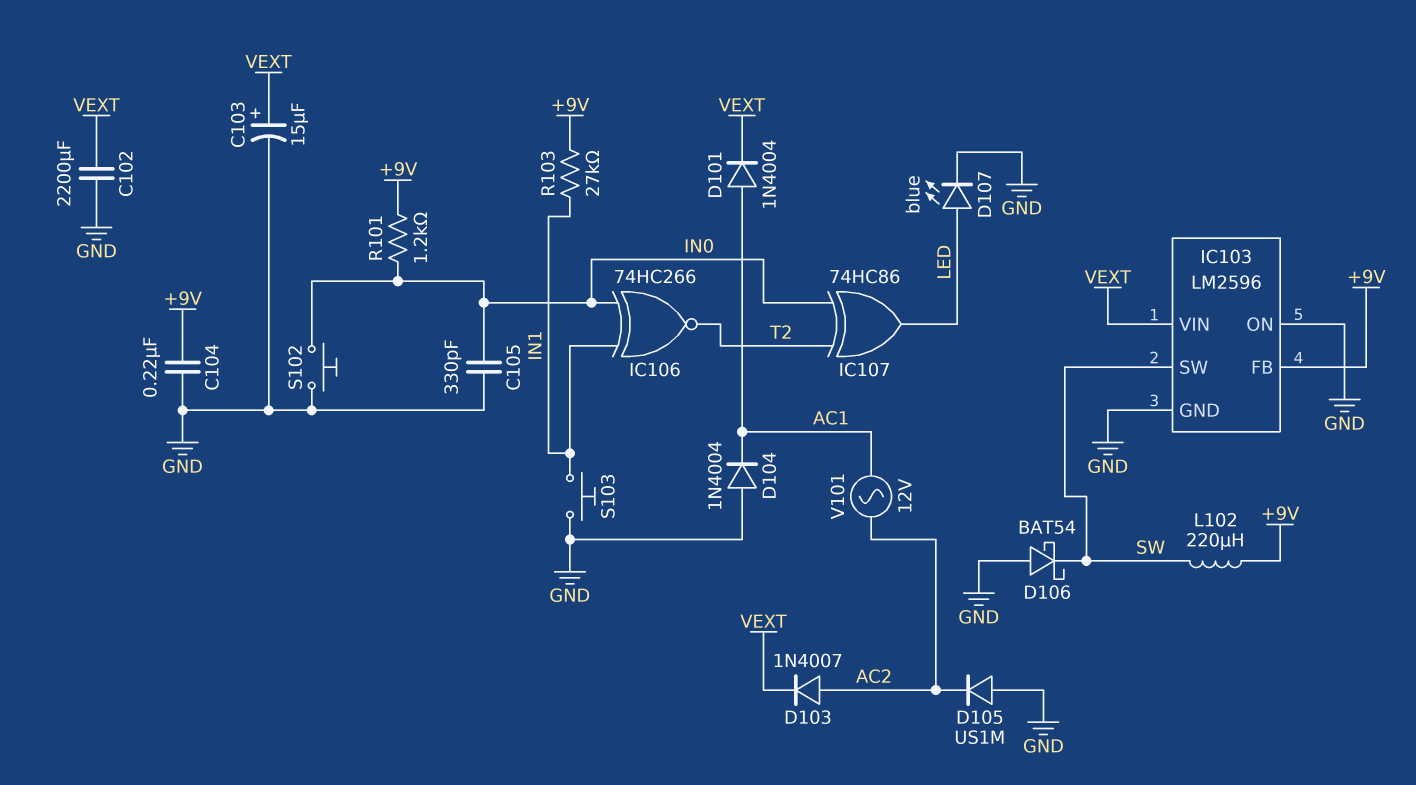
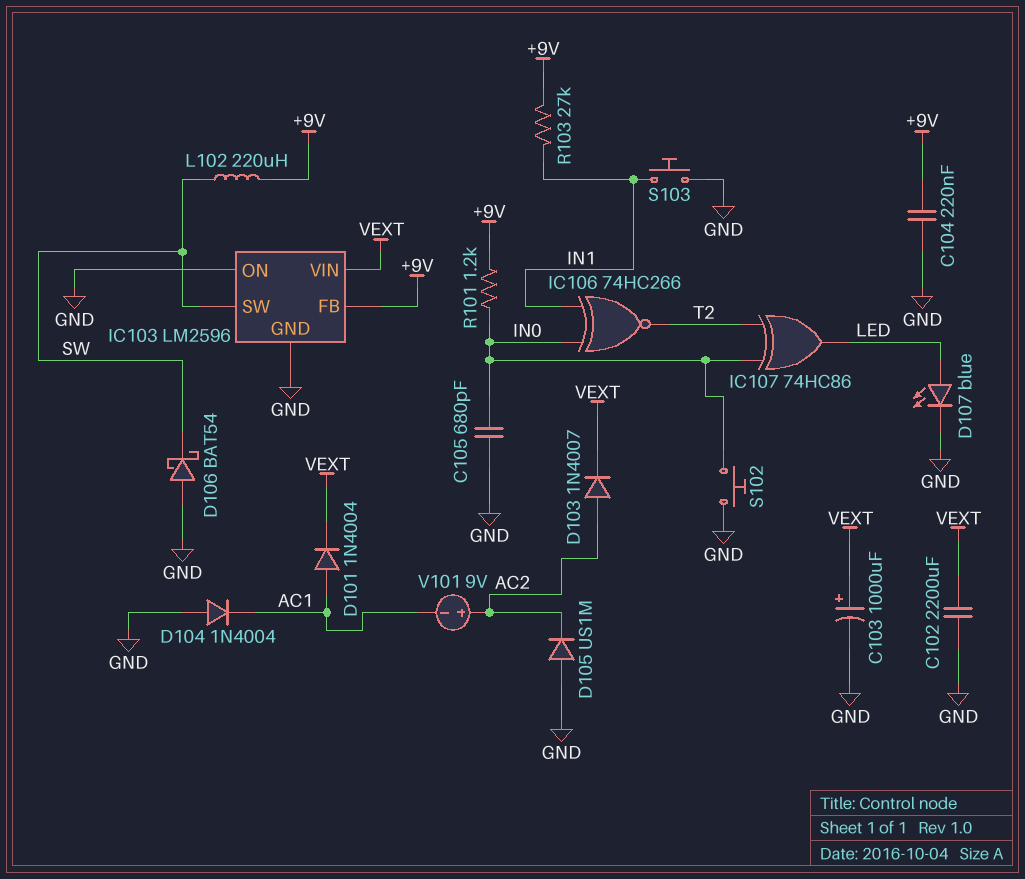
C103: 15uF (plus VEXT, minus GND) -> 1000uF (plus VEXT, minus GND)
C105: 330pF (GND, IN0) -> 680pF (GND, IN0)
V101: AC 12V (AC1, AC2) -> 9V (plus AC2, minus AC1)

